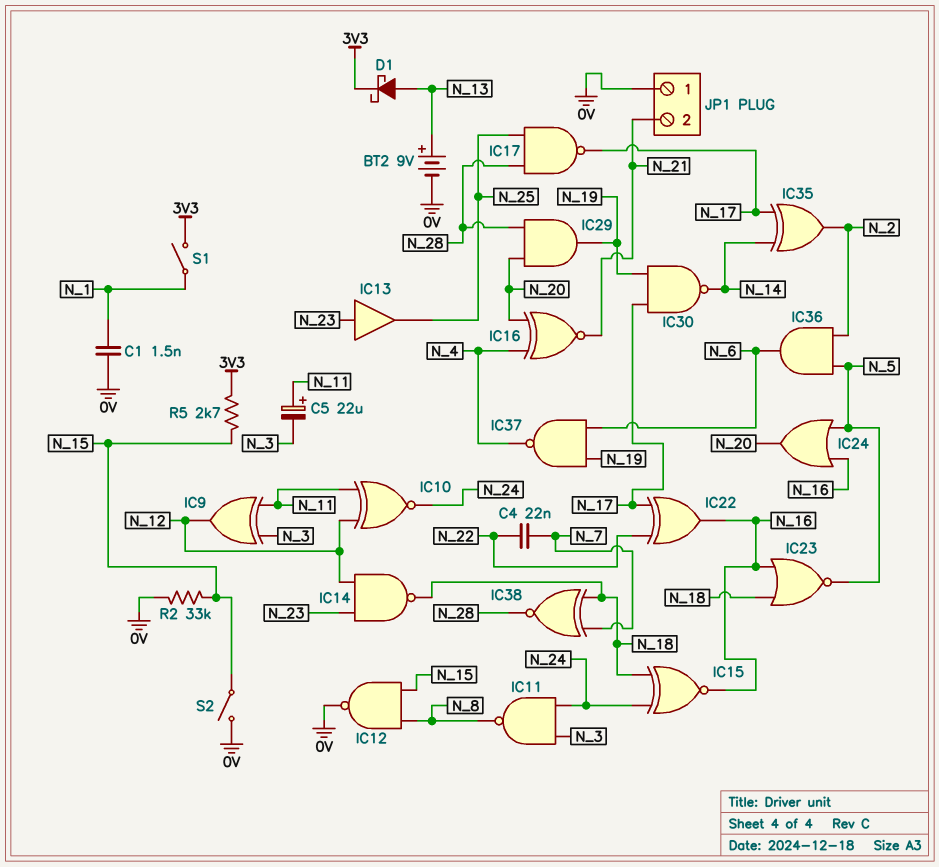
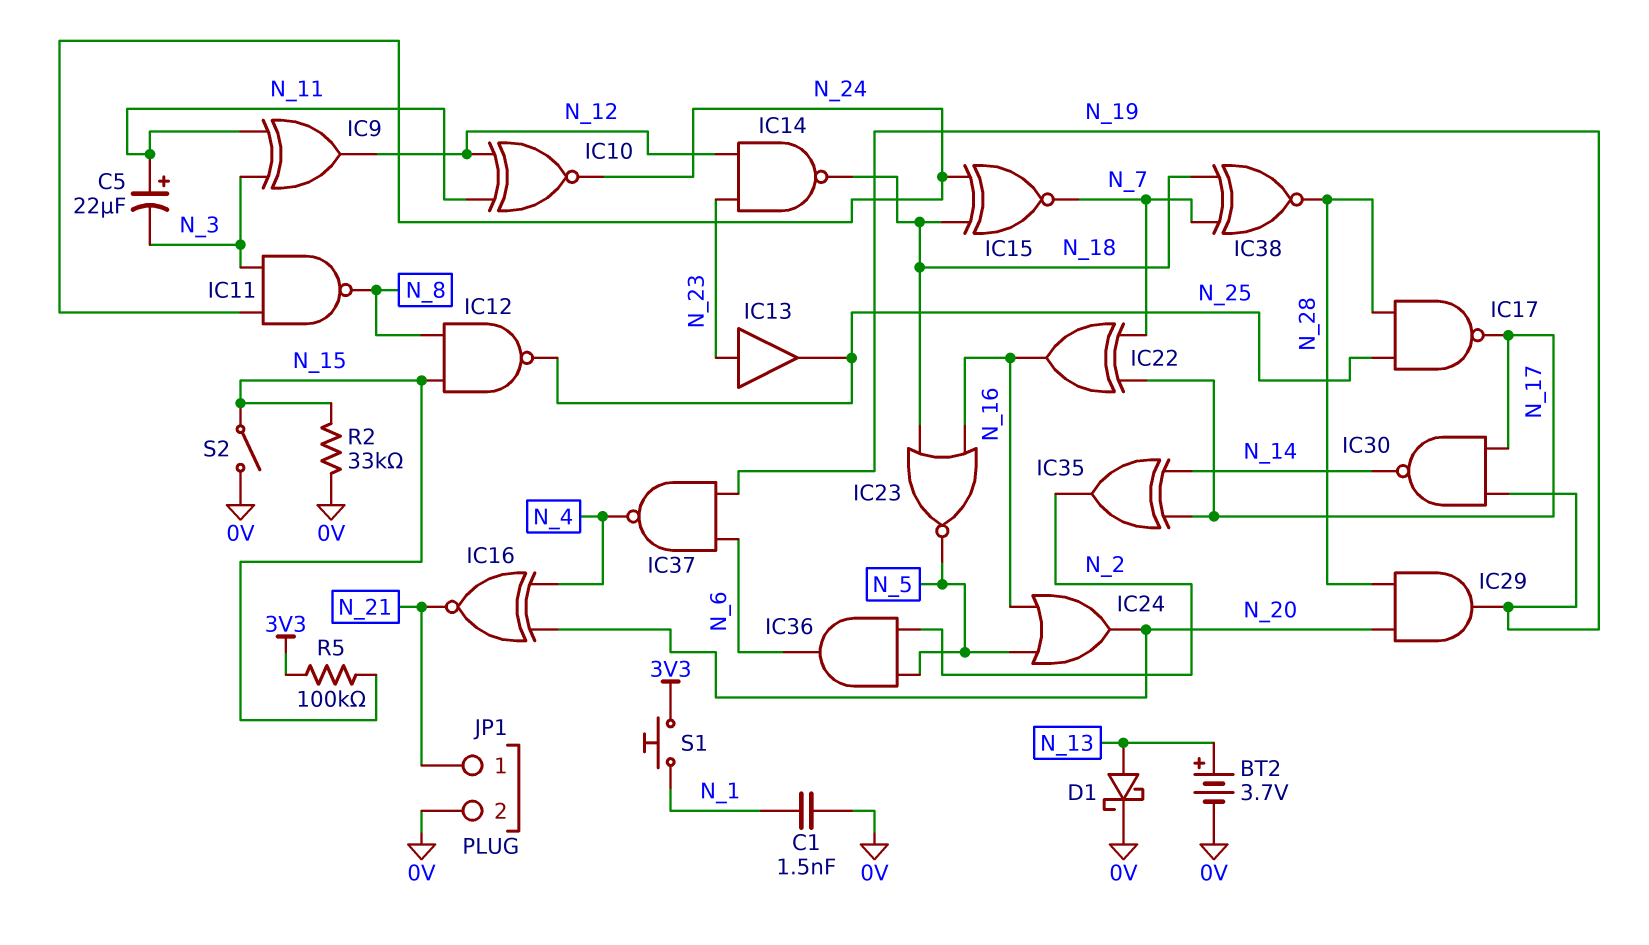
BT2: 9V (plus N_13, minus 0V) -> 3.7V (plus N_13, minus 0V)
C4: 22nF (N_7, N_22) -> none
D1: schottky (A N_13, K 3V3) -> schottky (A N_13, K 0V)
IC12: NAND (in N_8, in N_15, out 0V) -> NAND (in N_8, in N_15, out N_25)
IC15: XNOR (in N_18, in N_24, out N_16) -> XNOR (in N_18, in N_24, out N_7)
IC22: XOR (in N_17, in N_22, out N_16) -> XOR (in N_7, in N_17, out N_16)
JP1 pin 1: 0V -> N_21
JP1 pin 2: N_21 -> 0V
R5: 2.7k (3V3, N_15) -> 100k (3V3, N_15)
S1: switch (3V3, N_1) -> button (3V3, N_1)

